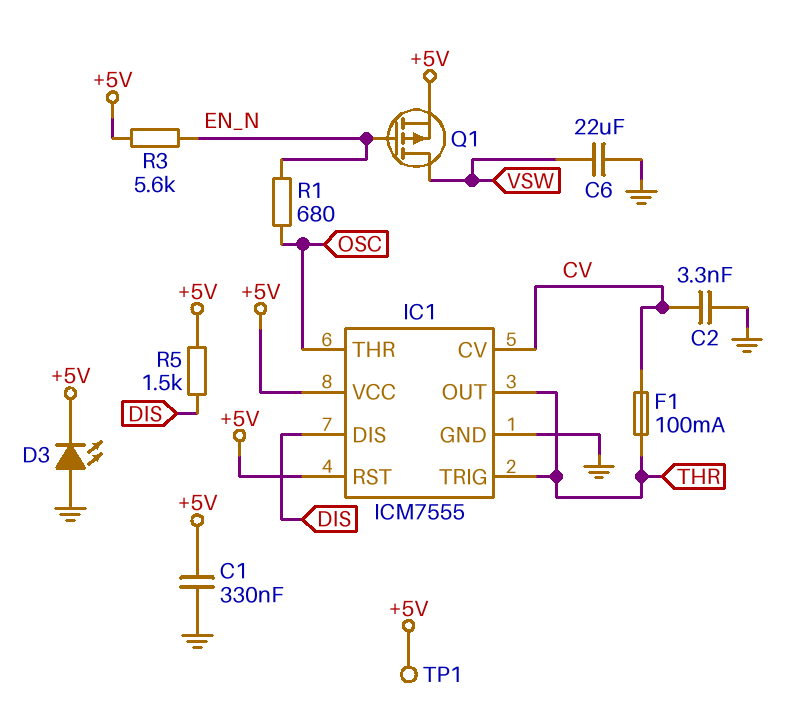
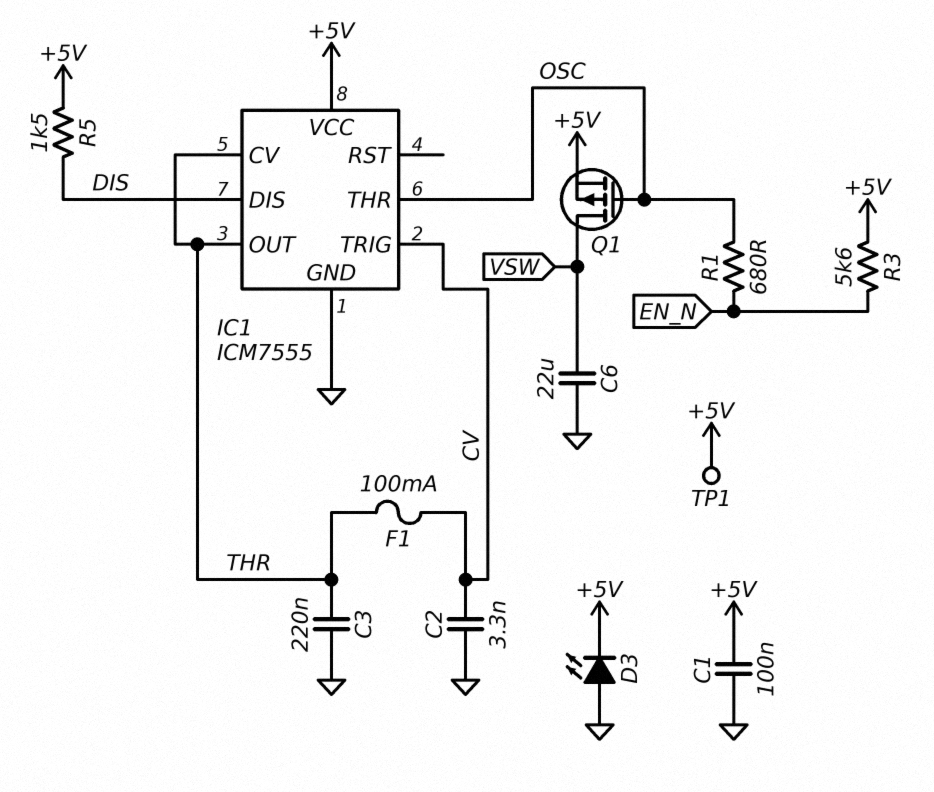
C1: 330nF (+5V, GND) -> 100nF (+5V, GND)
C3: none -> 220nF (GND, THR)
IC1 pin CV: CV -> THR
IC1 pin RST: +5V -> none
IC1 pin TRIG: THR -> CV
Q1: PMOS (G EN_N, D VSW, S +5V) -> PMOS (G OSC, D VSW, S +5V)

